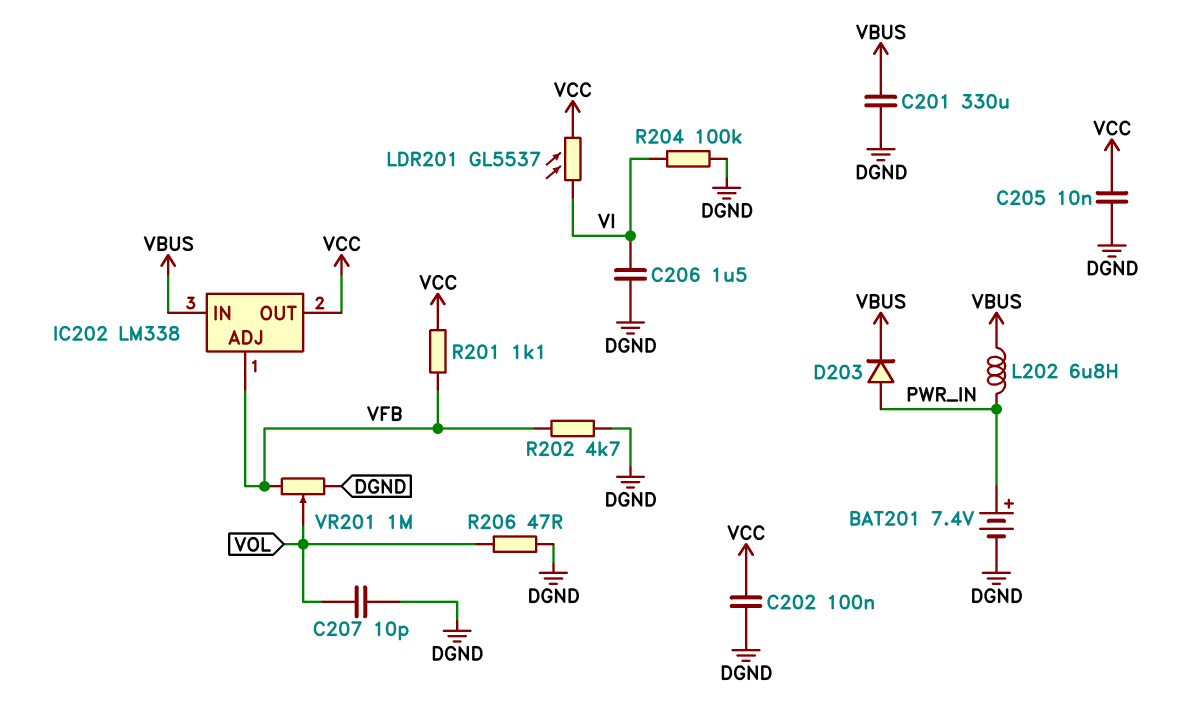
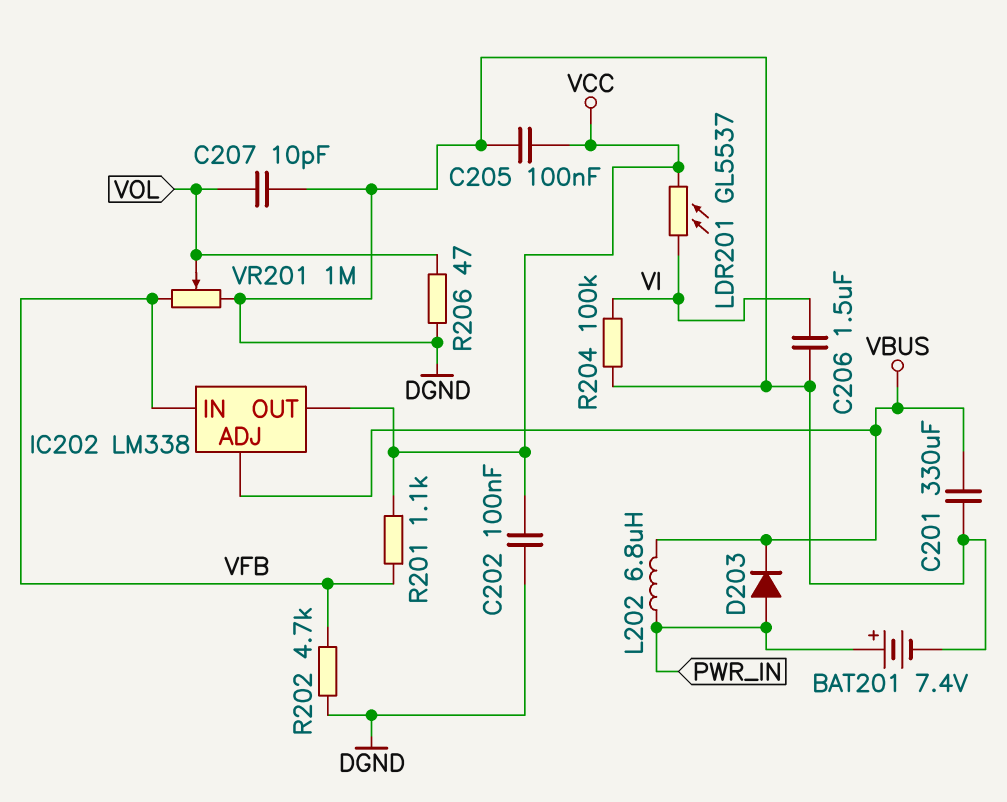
C205: 10nF (DGND, VCC) -> 100nF (DGND, VCC)
IC202 pin ADJ: VFB -> VBUS
IC202 pin IN: VBUS -> VFB

